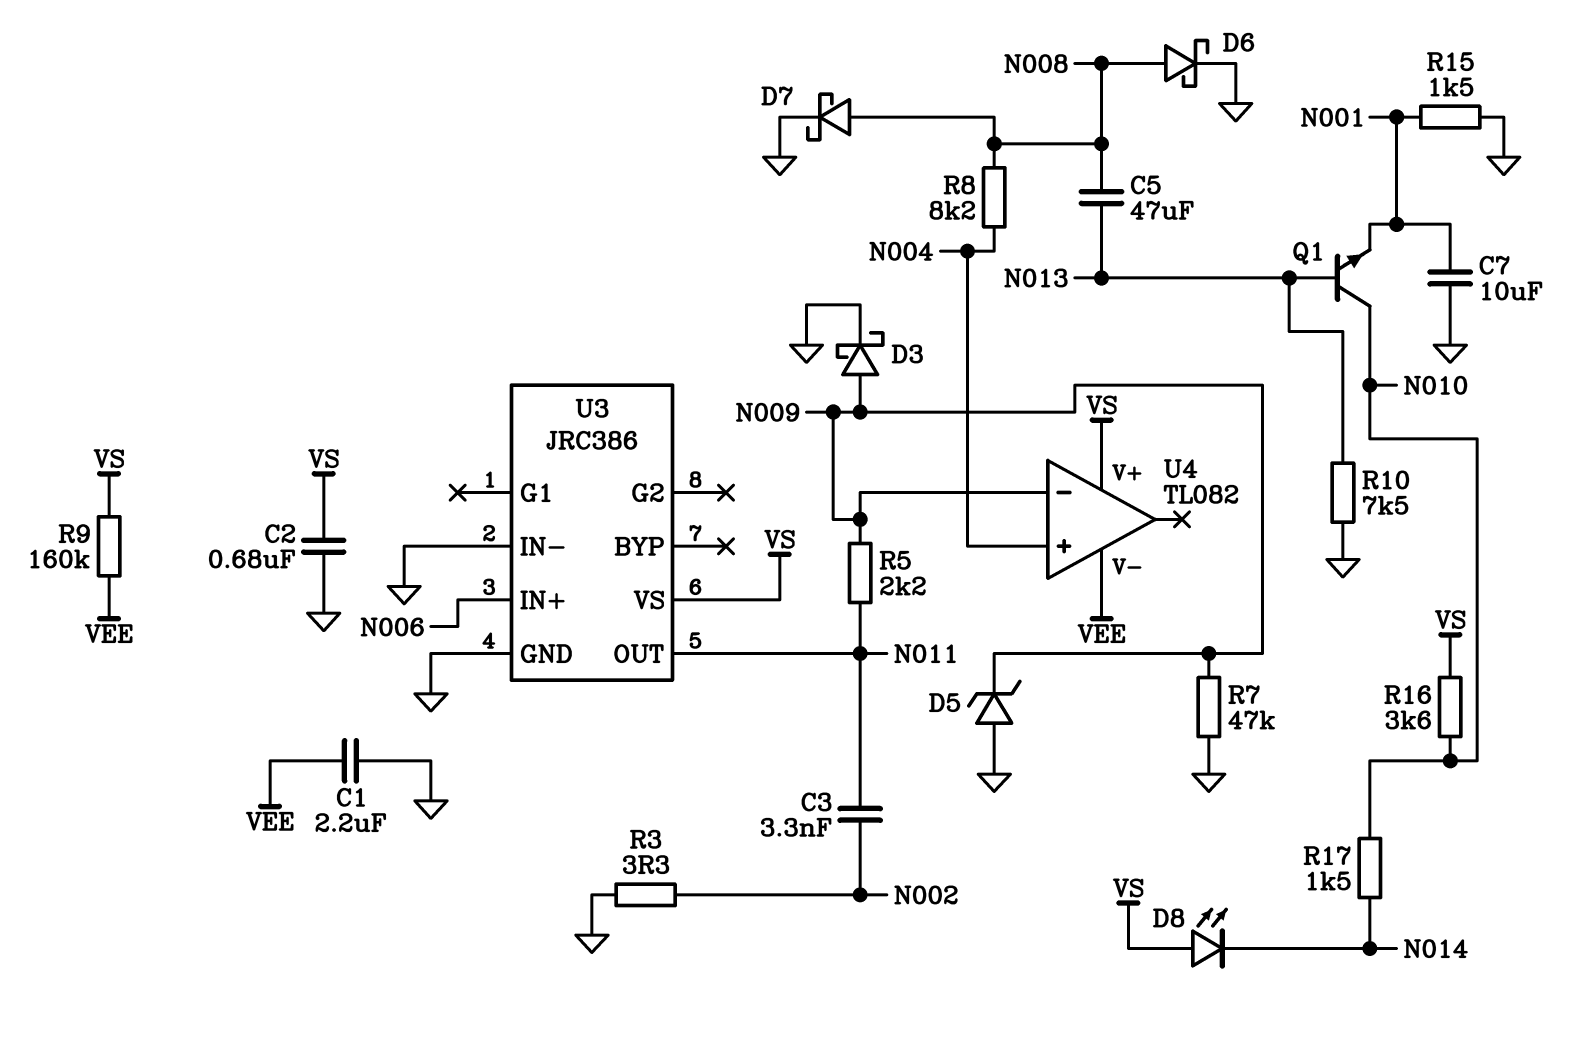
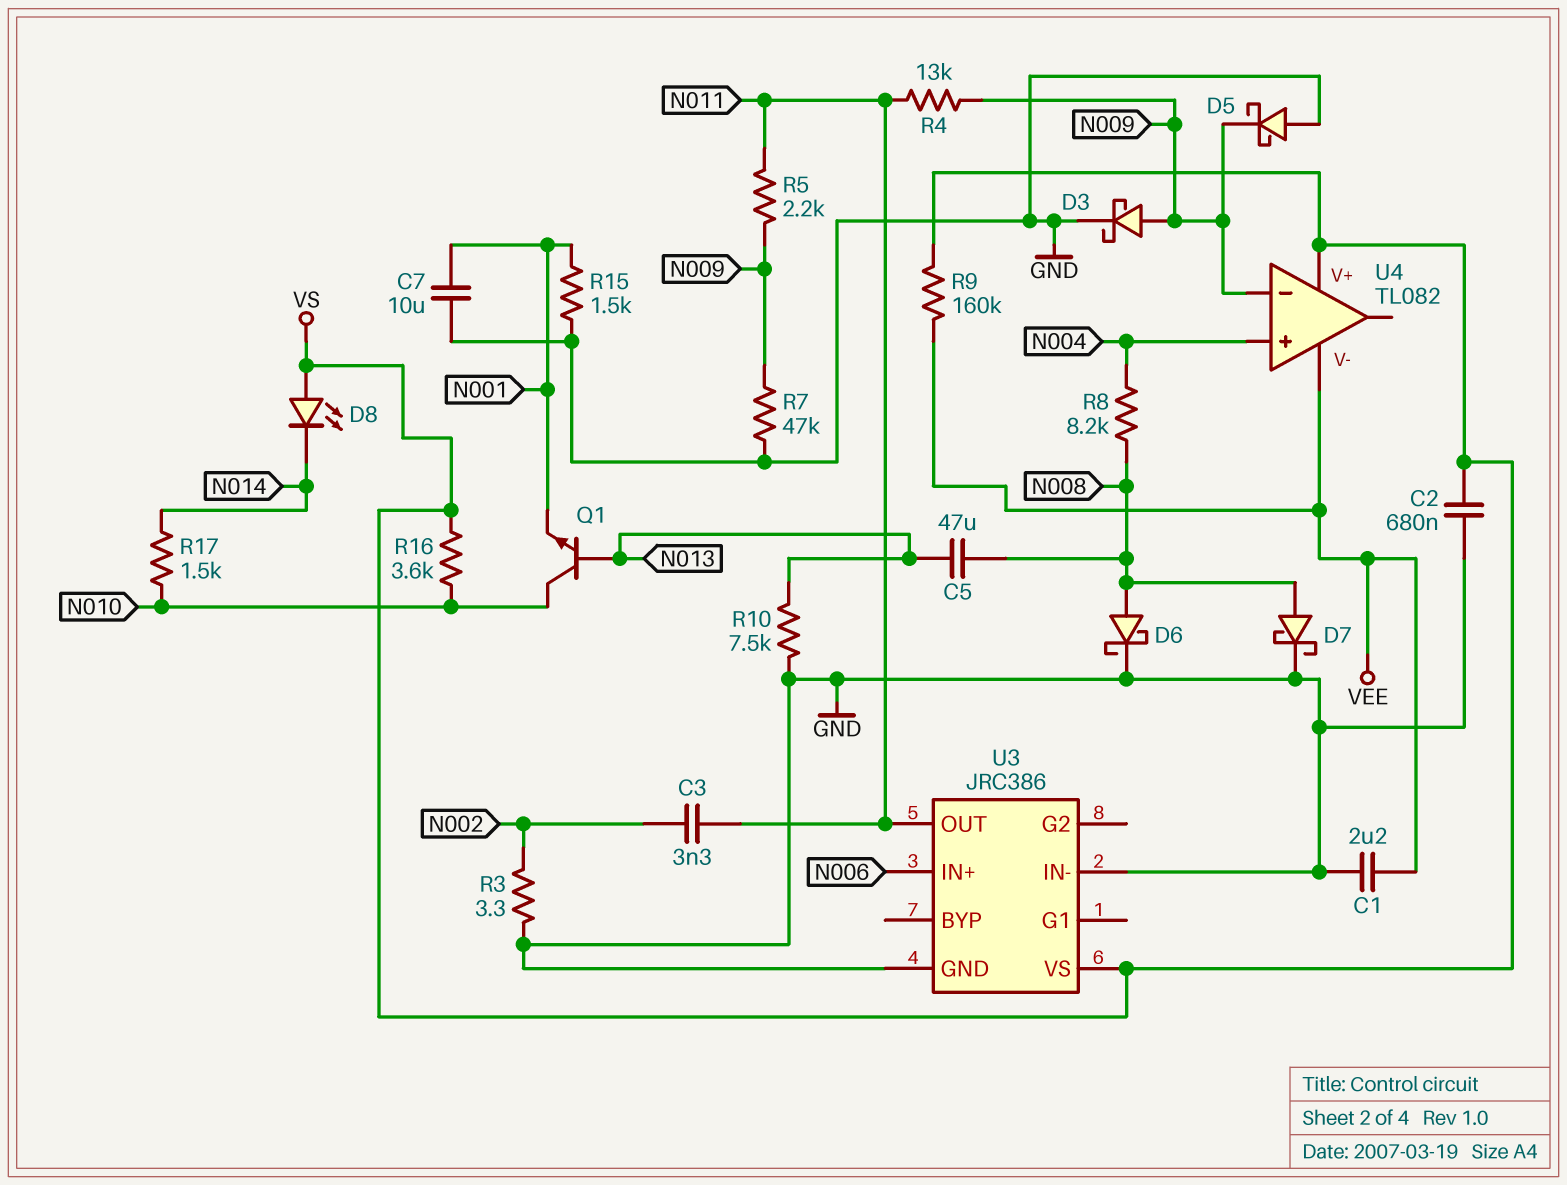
D5: zener (A GND, K N009) -> schottky (A GND, K N009)
R4: none -> 13k (N009, N011)

